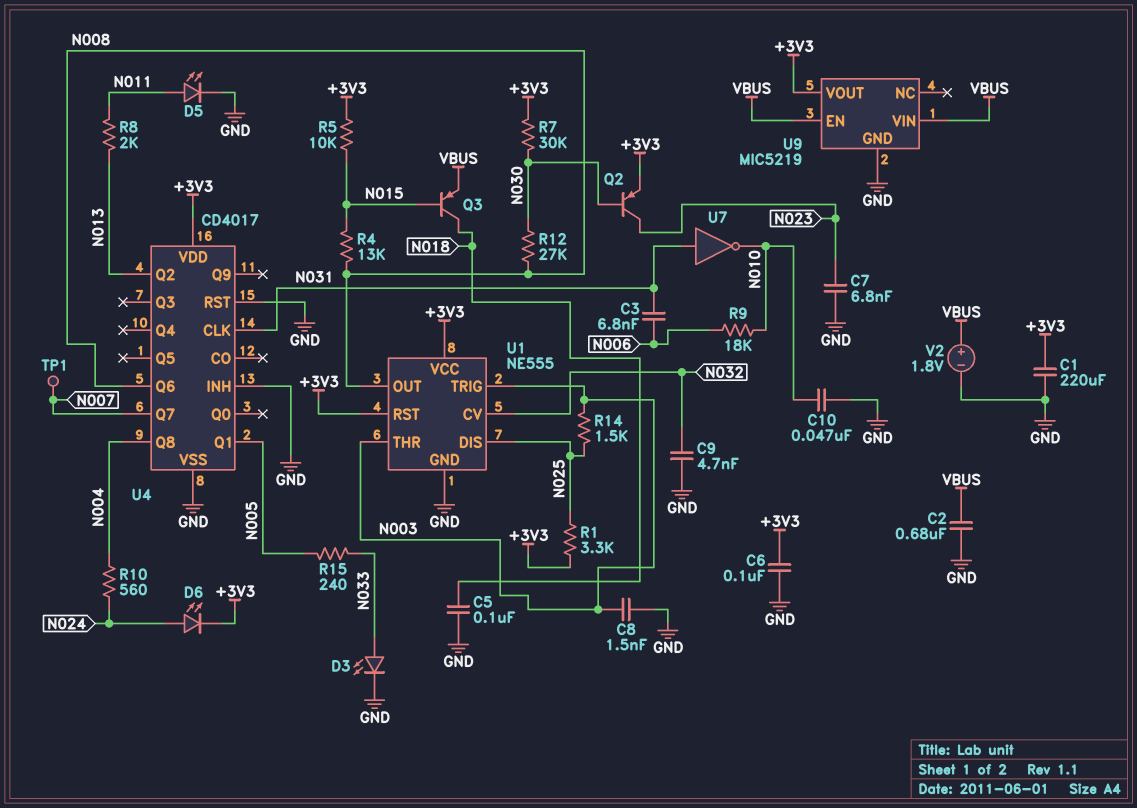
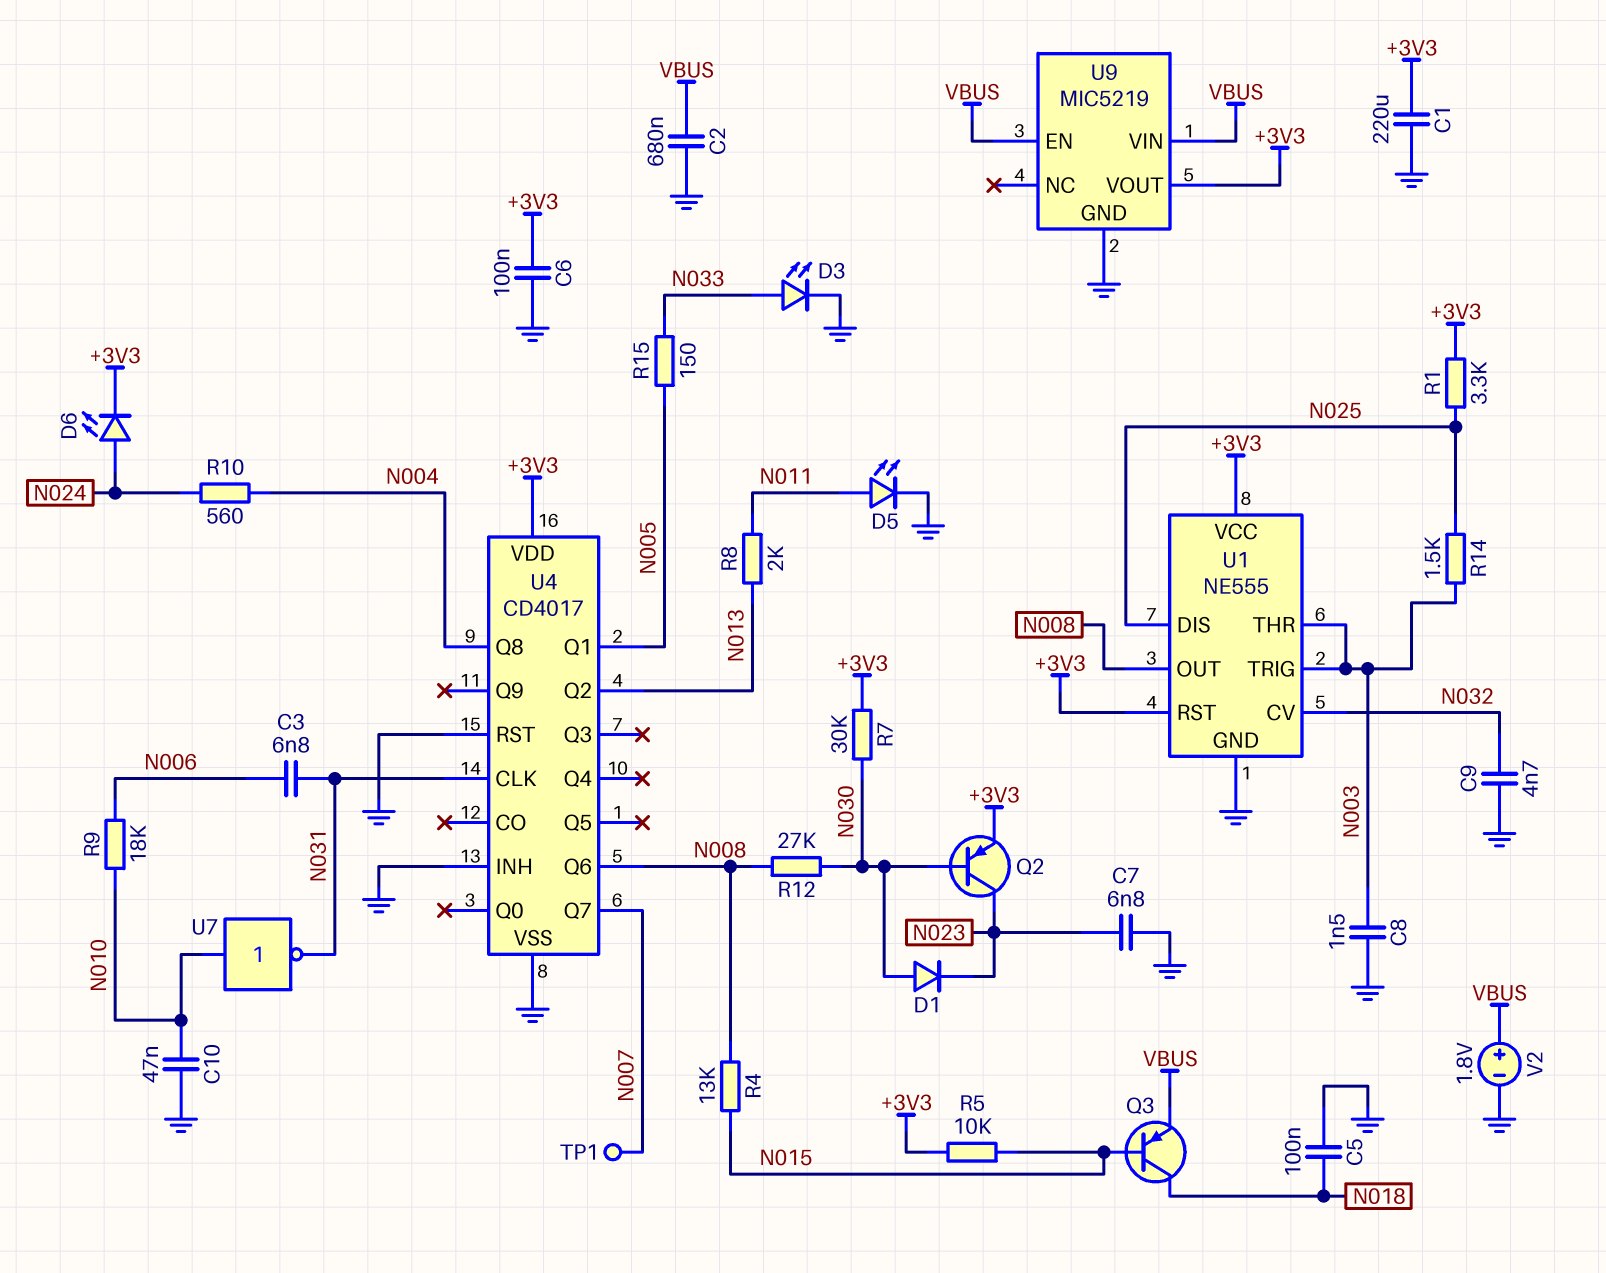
D1: none -> diode (A N030, K N023)
R15: 240 (N005, N033) -> 150 (N005, N033)
U7: NOT (in N031, out N010) -> NOT (in N010, out N031)

